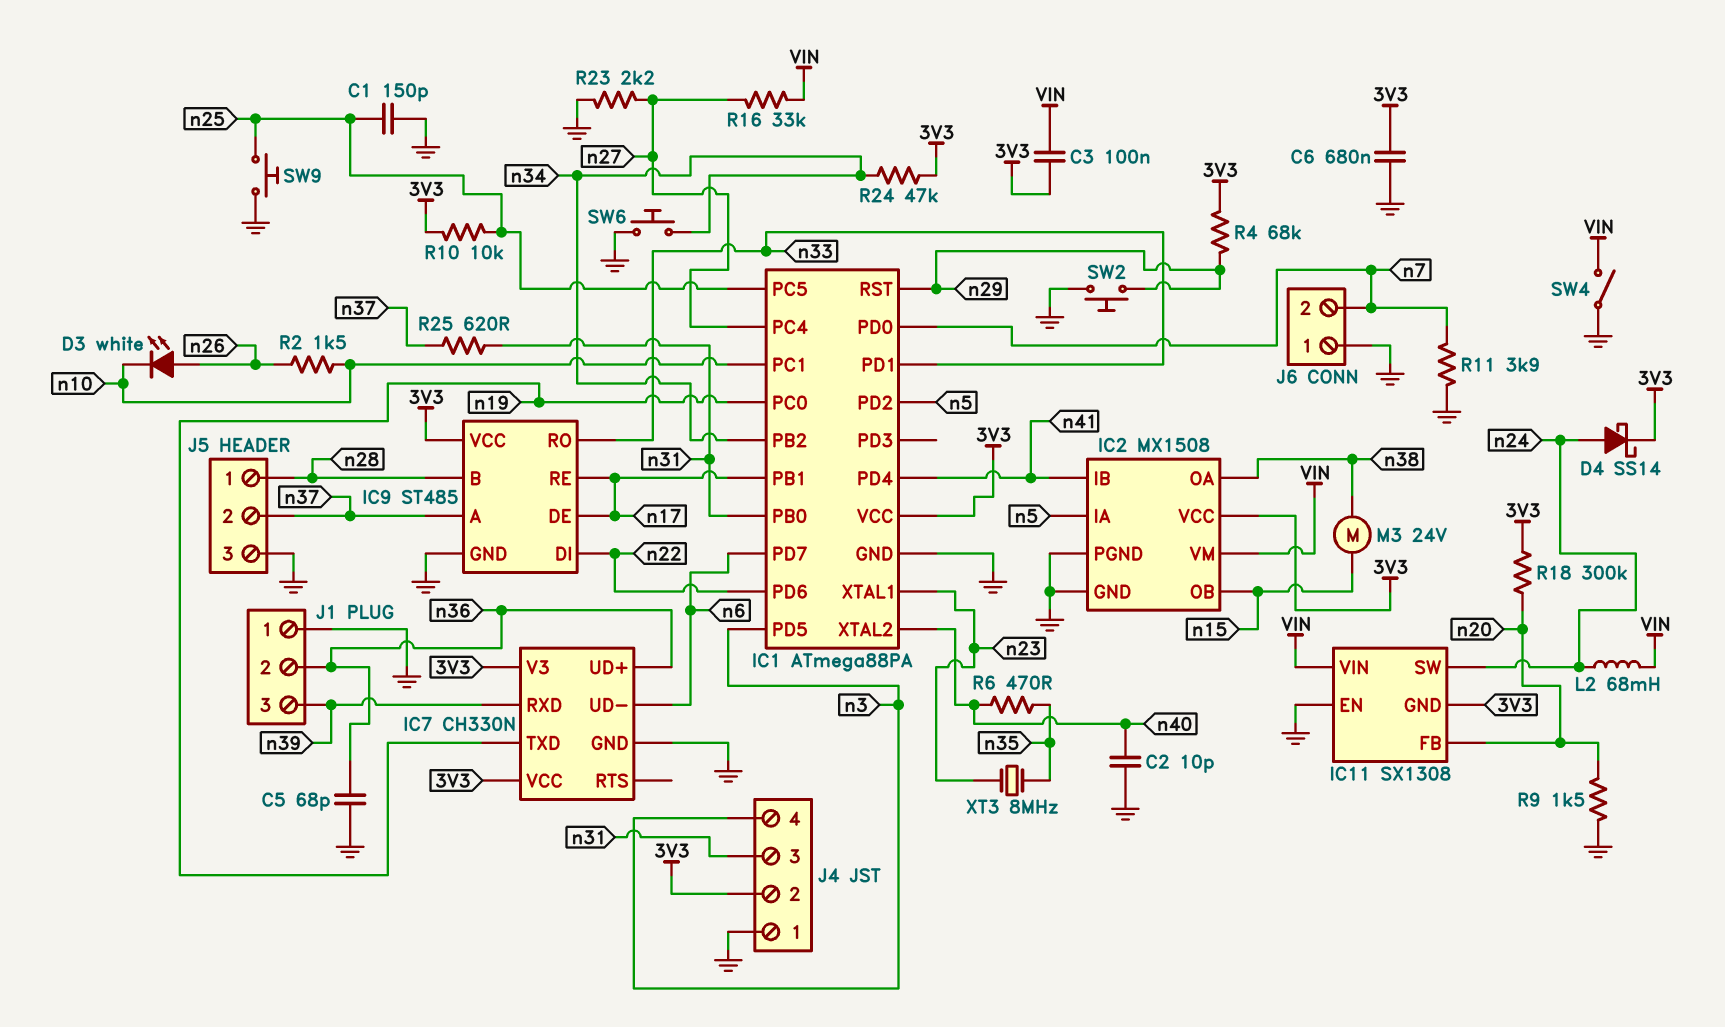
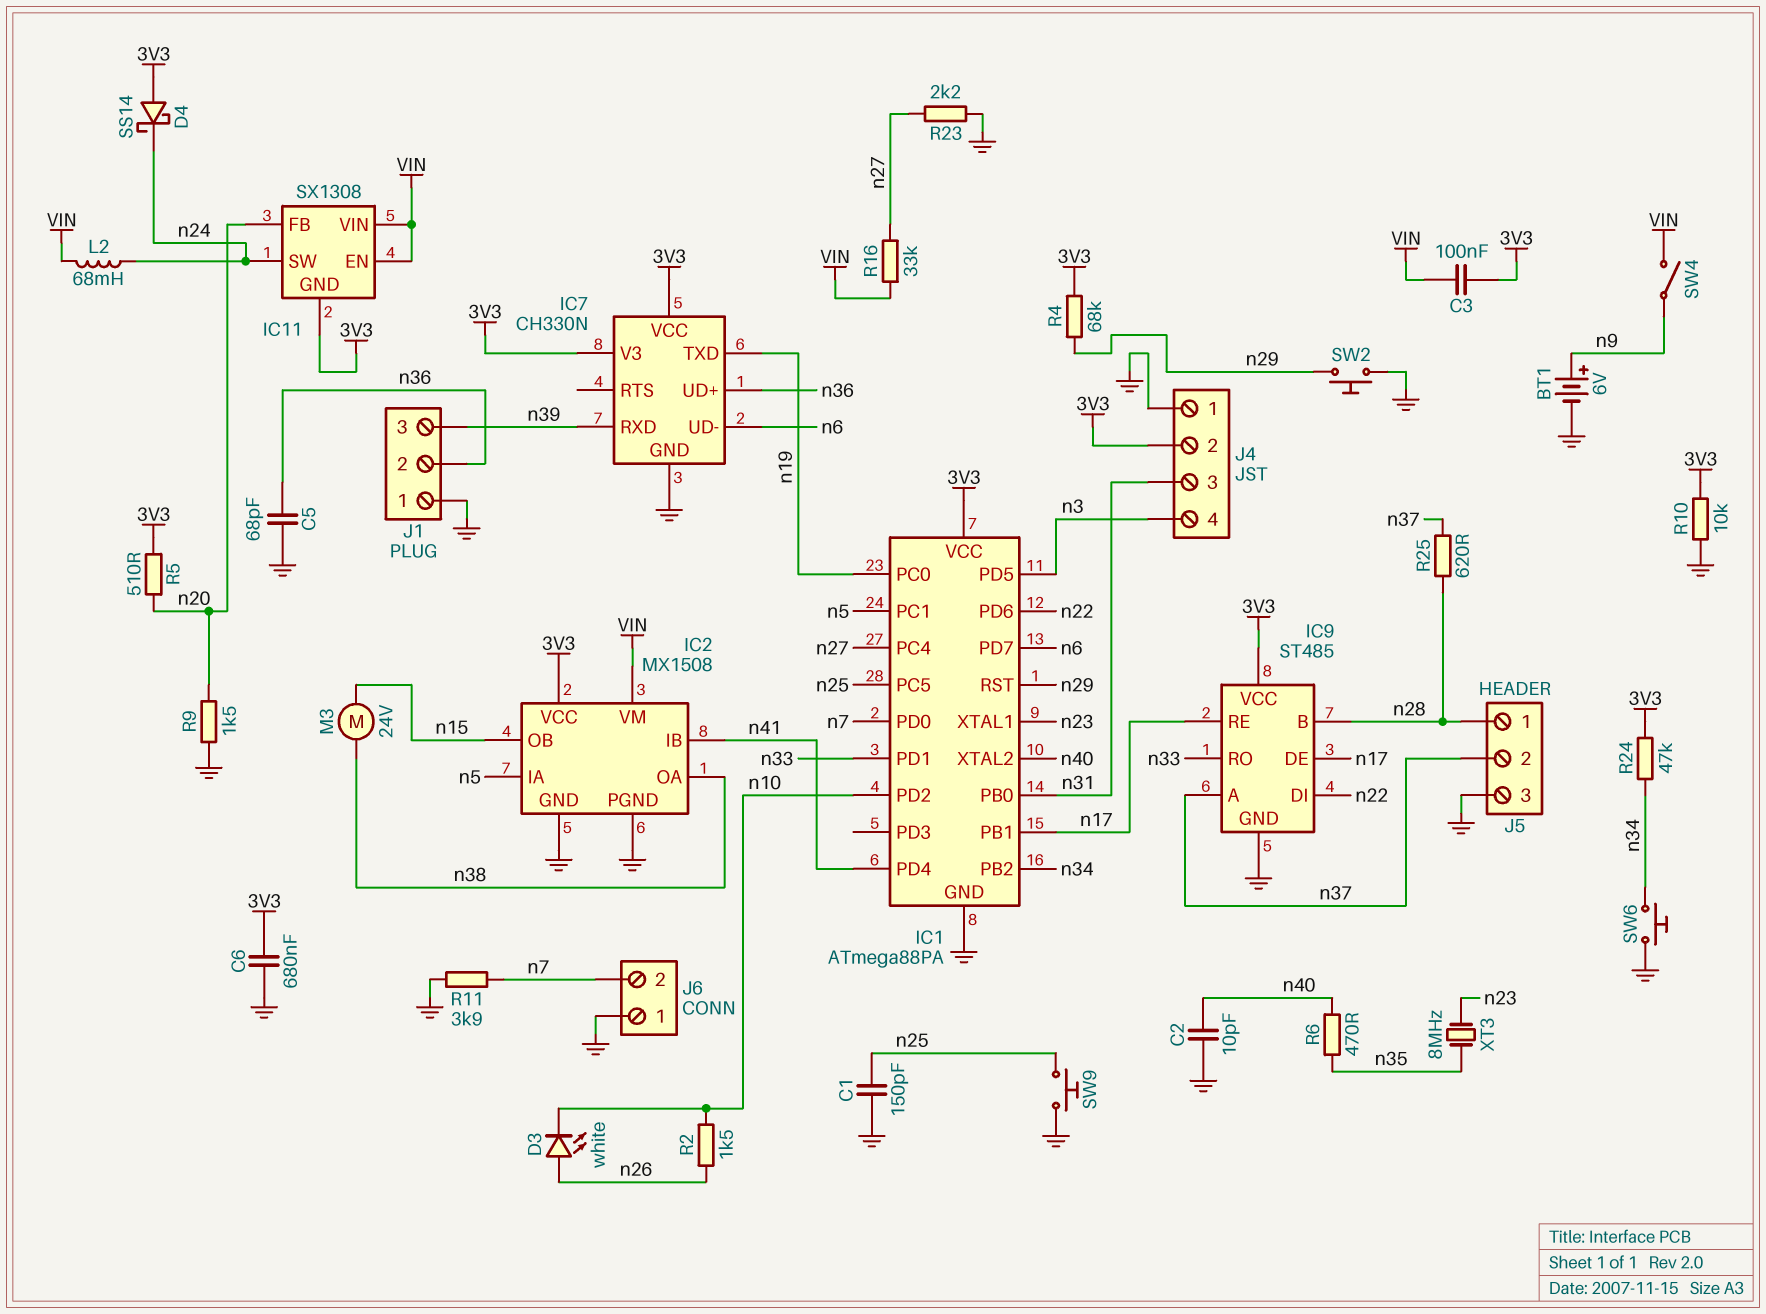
BT1: none -> 6V (plus n9, minus GND)
D4: schottky SS14 (A n24, K 3V3) -> schottky SS14 (A 3V3, K n24)
IC1 pin PC1: n10 -> n5
IC1 pin PD2: n5 -> n10
IC11 pin EN: GND -> VIN
R5: none -> 510 (3V3, n20)
R10: 10k (3V3, n25) -> 10k (3V3, GND)
R18: 300k (3V3, n20) -> none
R25: 620 (n31, n37) -> 620 (n28, n37)
SW4: switch (GND, VIN) -> switch (VIN, n9)

